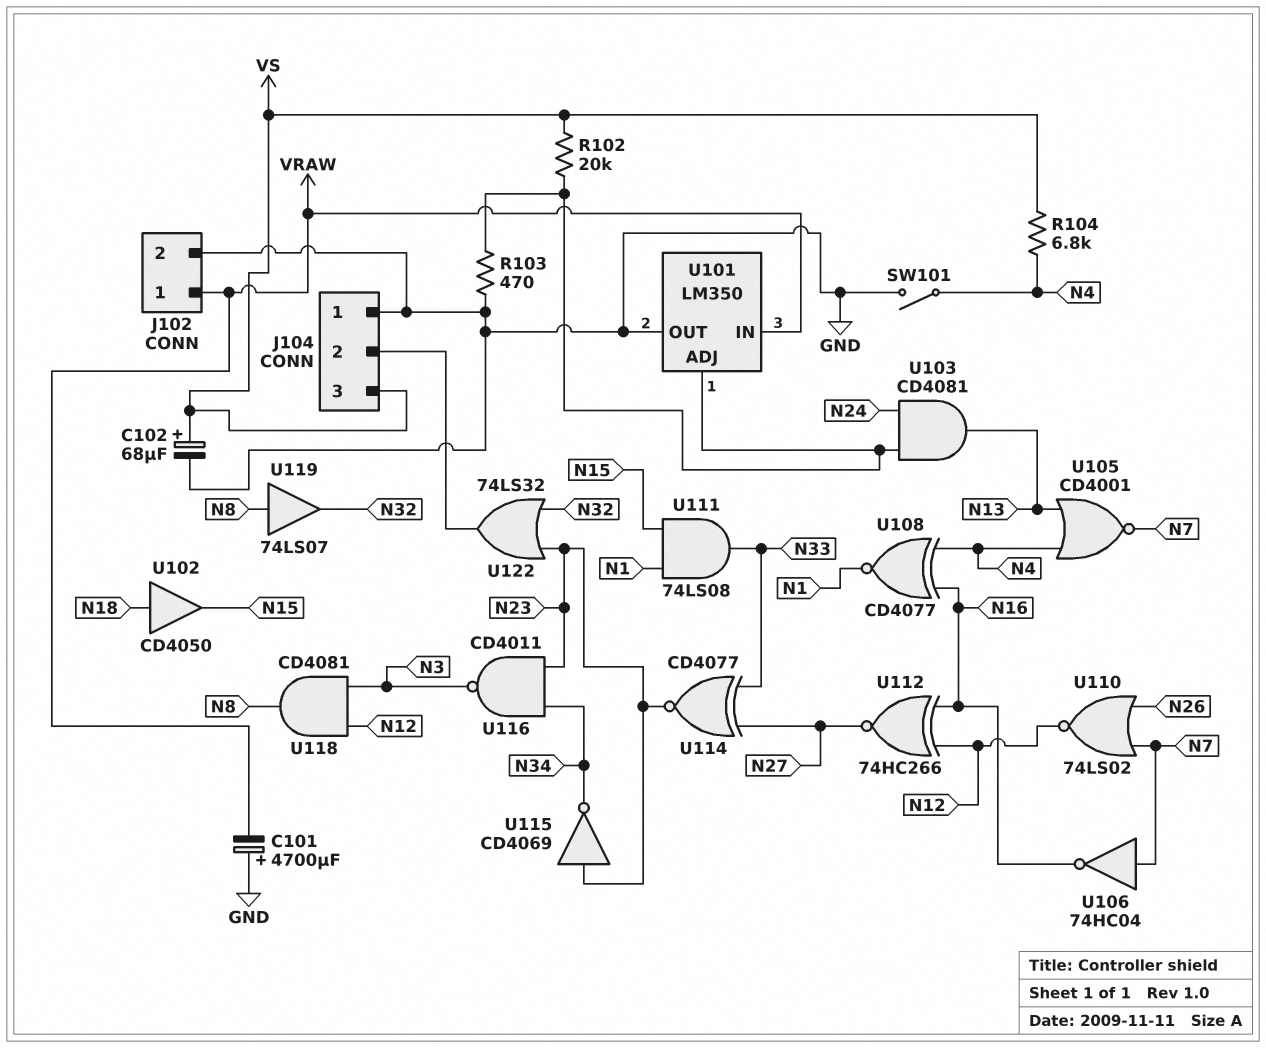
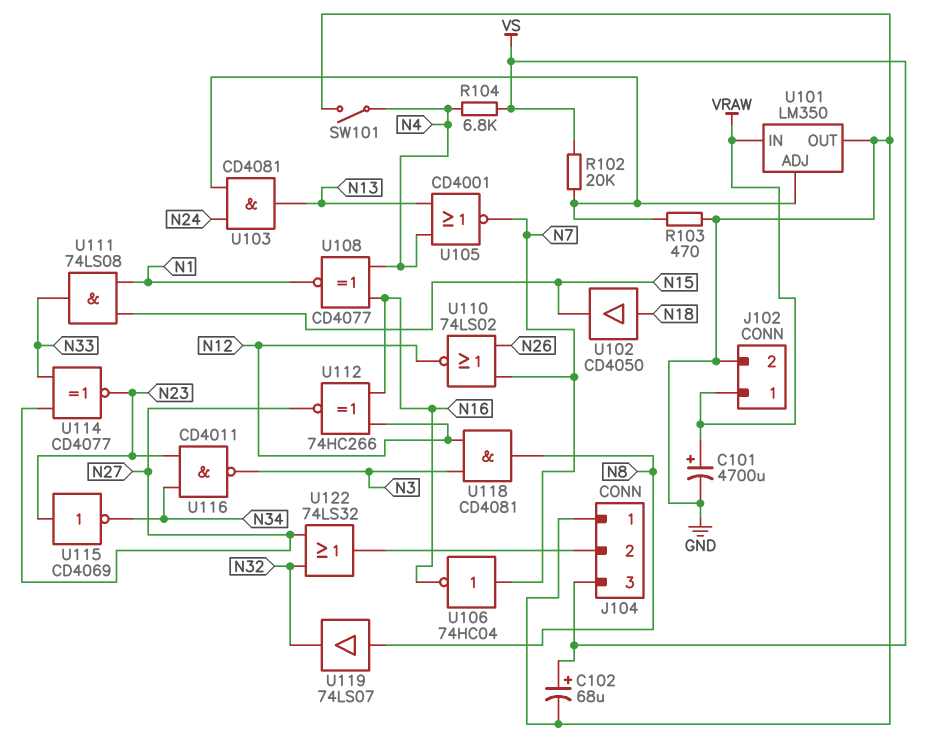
C101: 4700uF (plus GND, minus VRAW) -> 4700uF (plus VRAW, minus GND)
U122: OR 74LS32 (in N23, in N32, out J104/2) -> OR 74LS32 (in N27, in N32, out J104/2)

